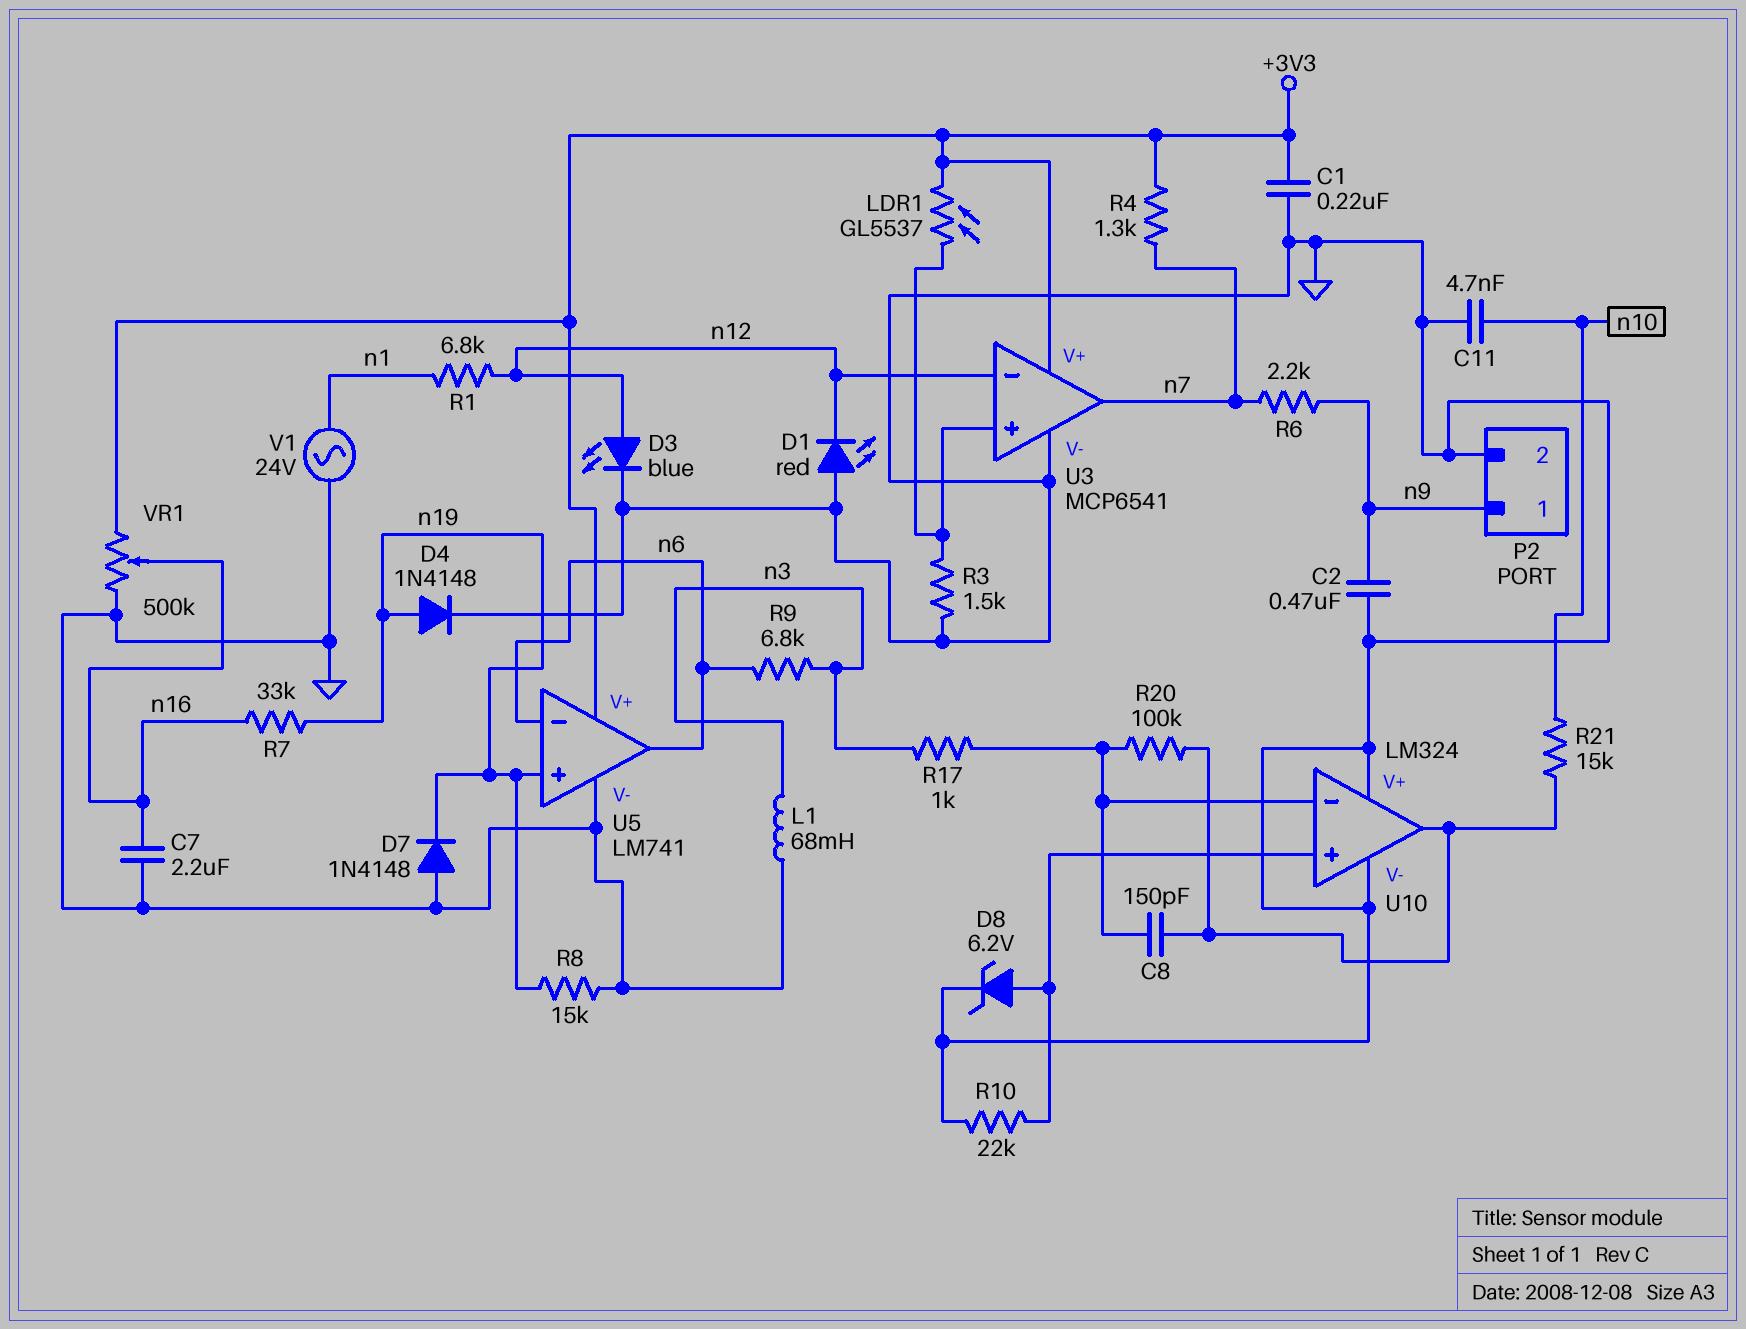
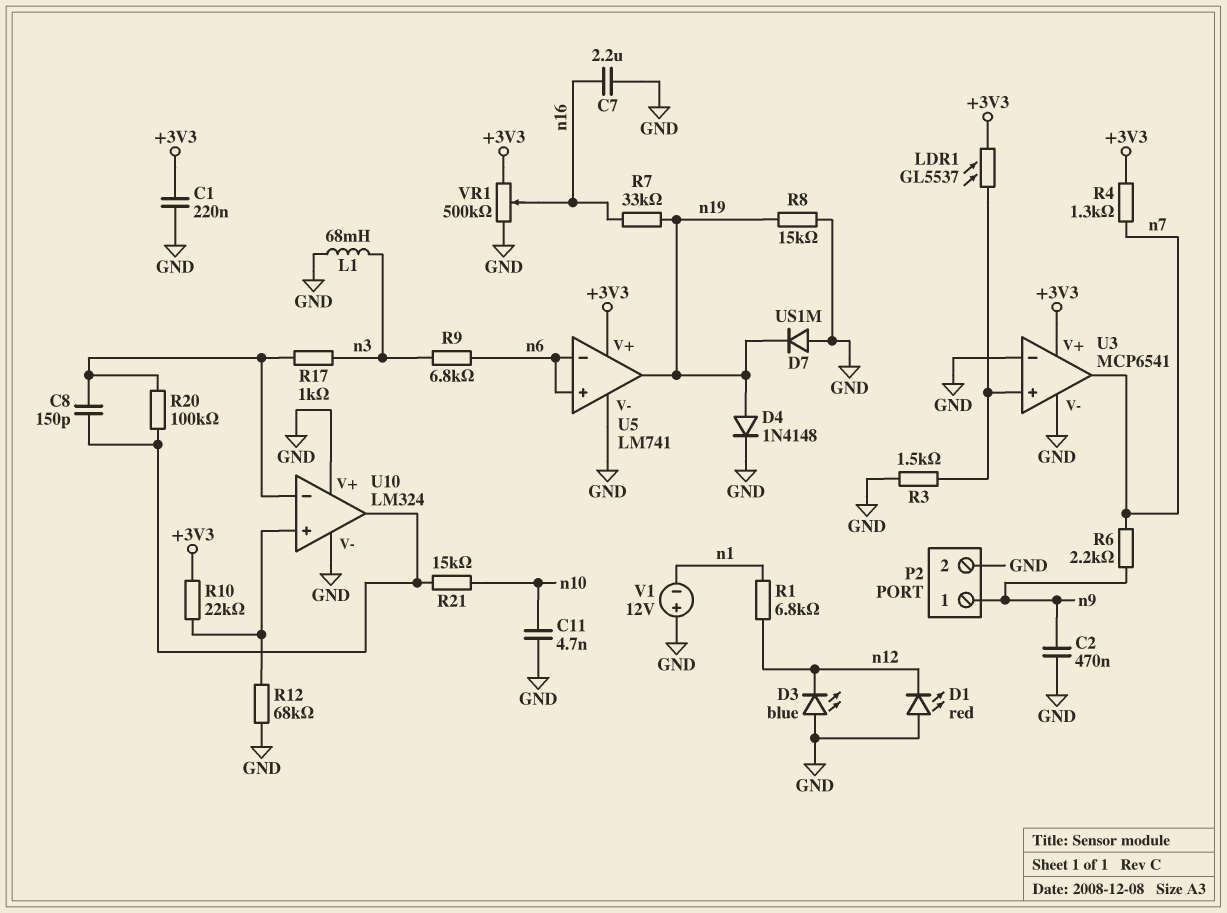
D3: LED blue (A n12, K GND) -> LED blue (A GND, K n12)
D7: diode 1N4148 (A GND, K n19) -> diode US1M (A GND, K n19)
D8: zener 6.2V (A U10/in+, K GND) -> none
R10: 22k (GND, U10/in+) -> 22k (+3V3, U10/in+)
R12: none -> 68k (GND, U10/in+)
U3 pin in-: n12 -> GND
U5 pin in+: n19 -> n6
U5 pin out: n6 -> n19
V1: AC 24V (GND, n1) -> 12V (plus GND, minus n1)

